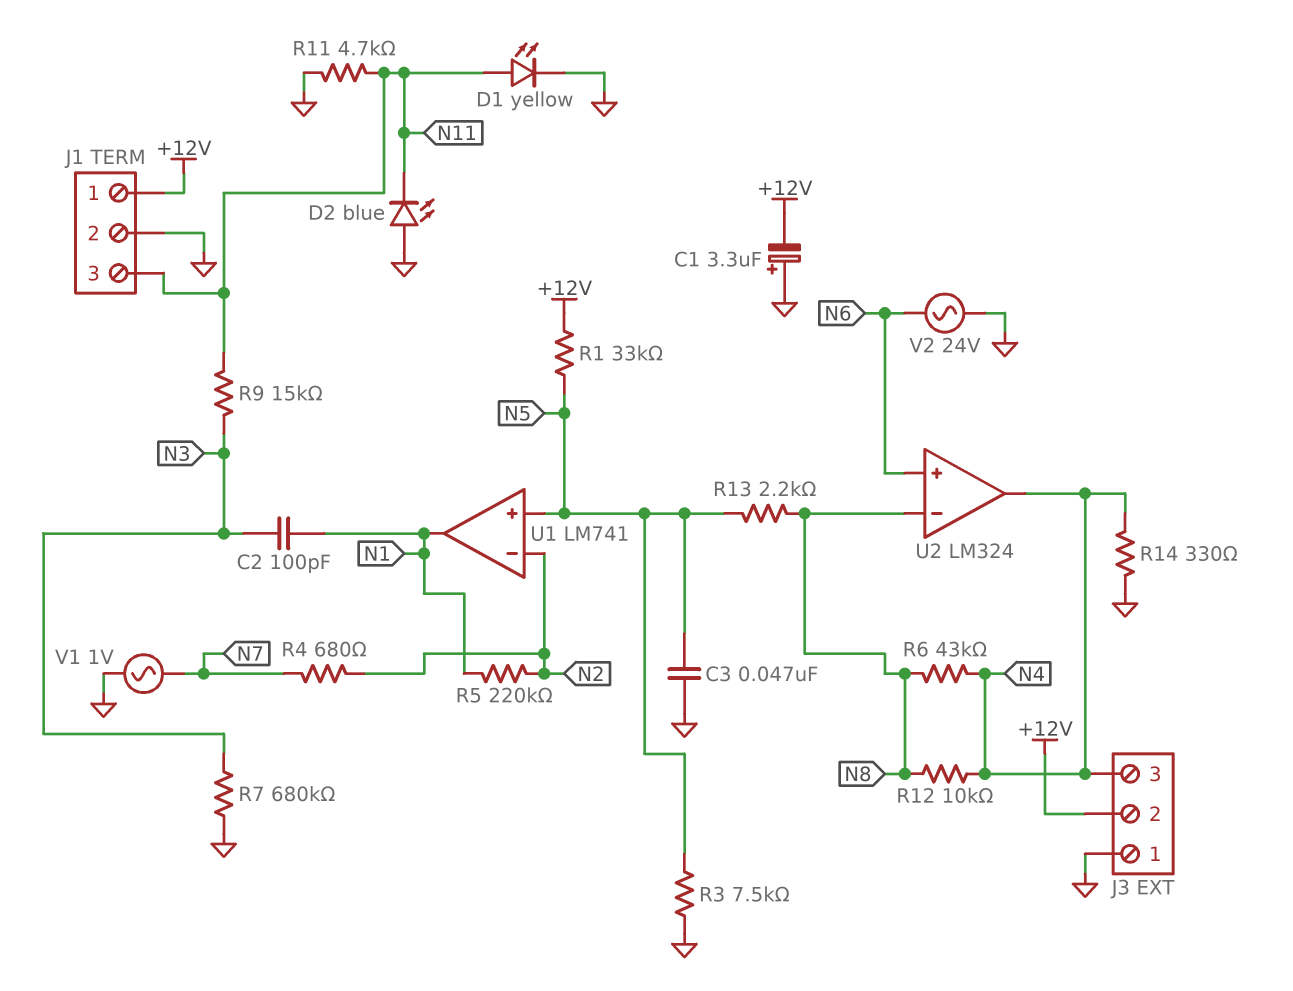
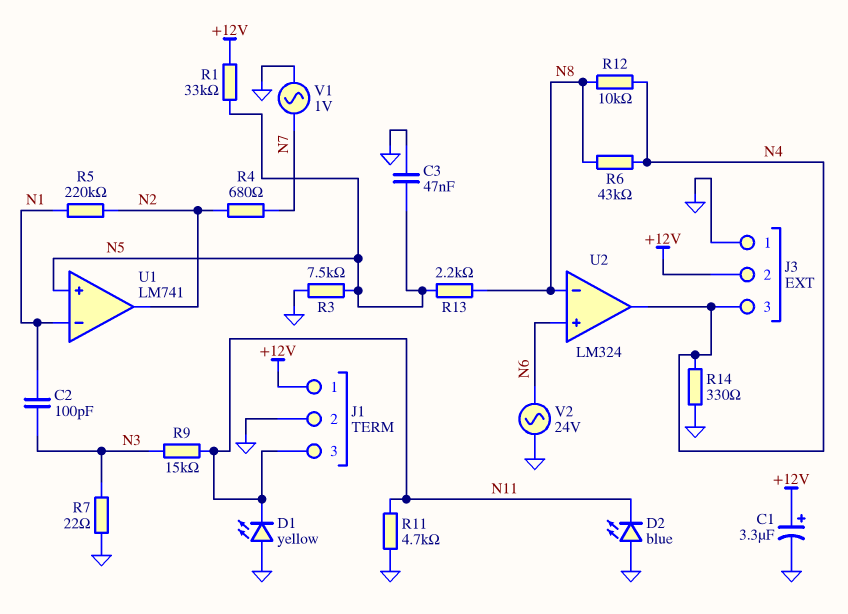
C1: 3.3uF (plus GND, minus +12V) -> 3.3uF (plus +12V, minus GND)
D1: LED yellow (A N11, K GND) -> LED yellow (A GND, K N11)
R7: 680k (GND, N3) -> 22 (GND, N3)
U1 pin in-: N2 -> N1
U1 pin out: N1 -> N2

